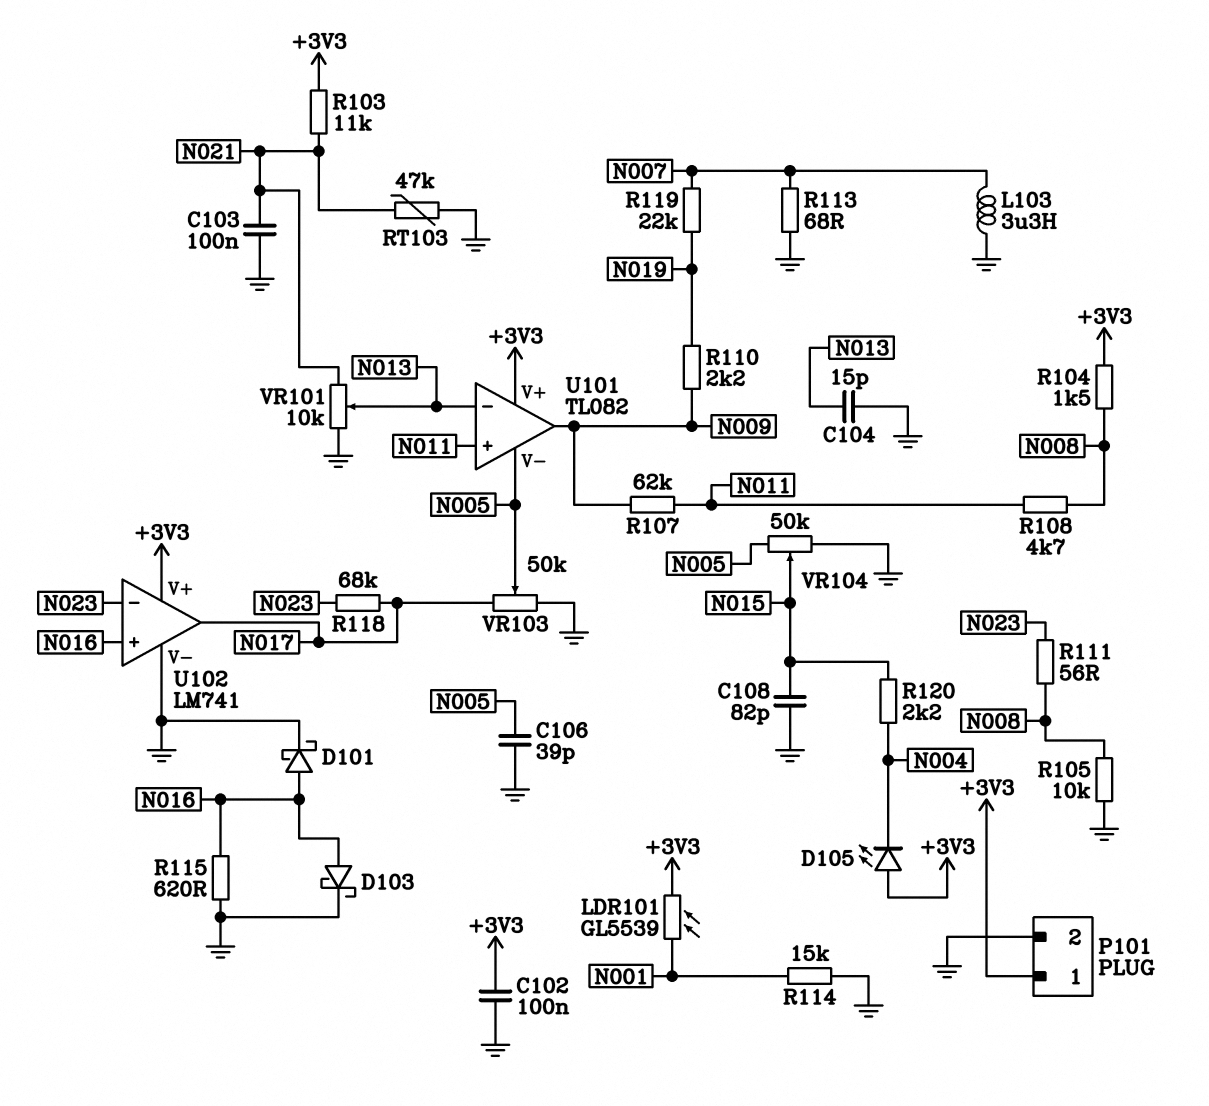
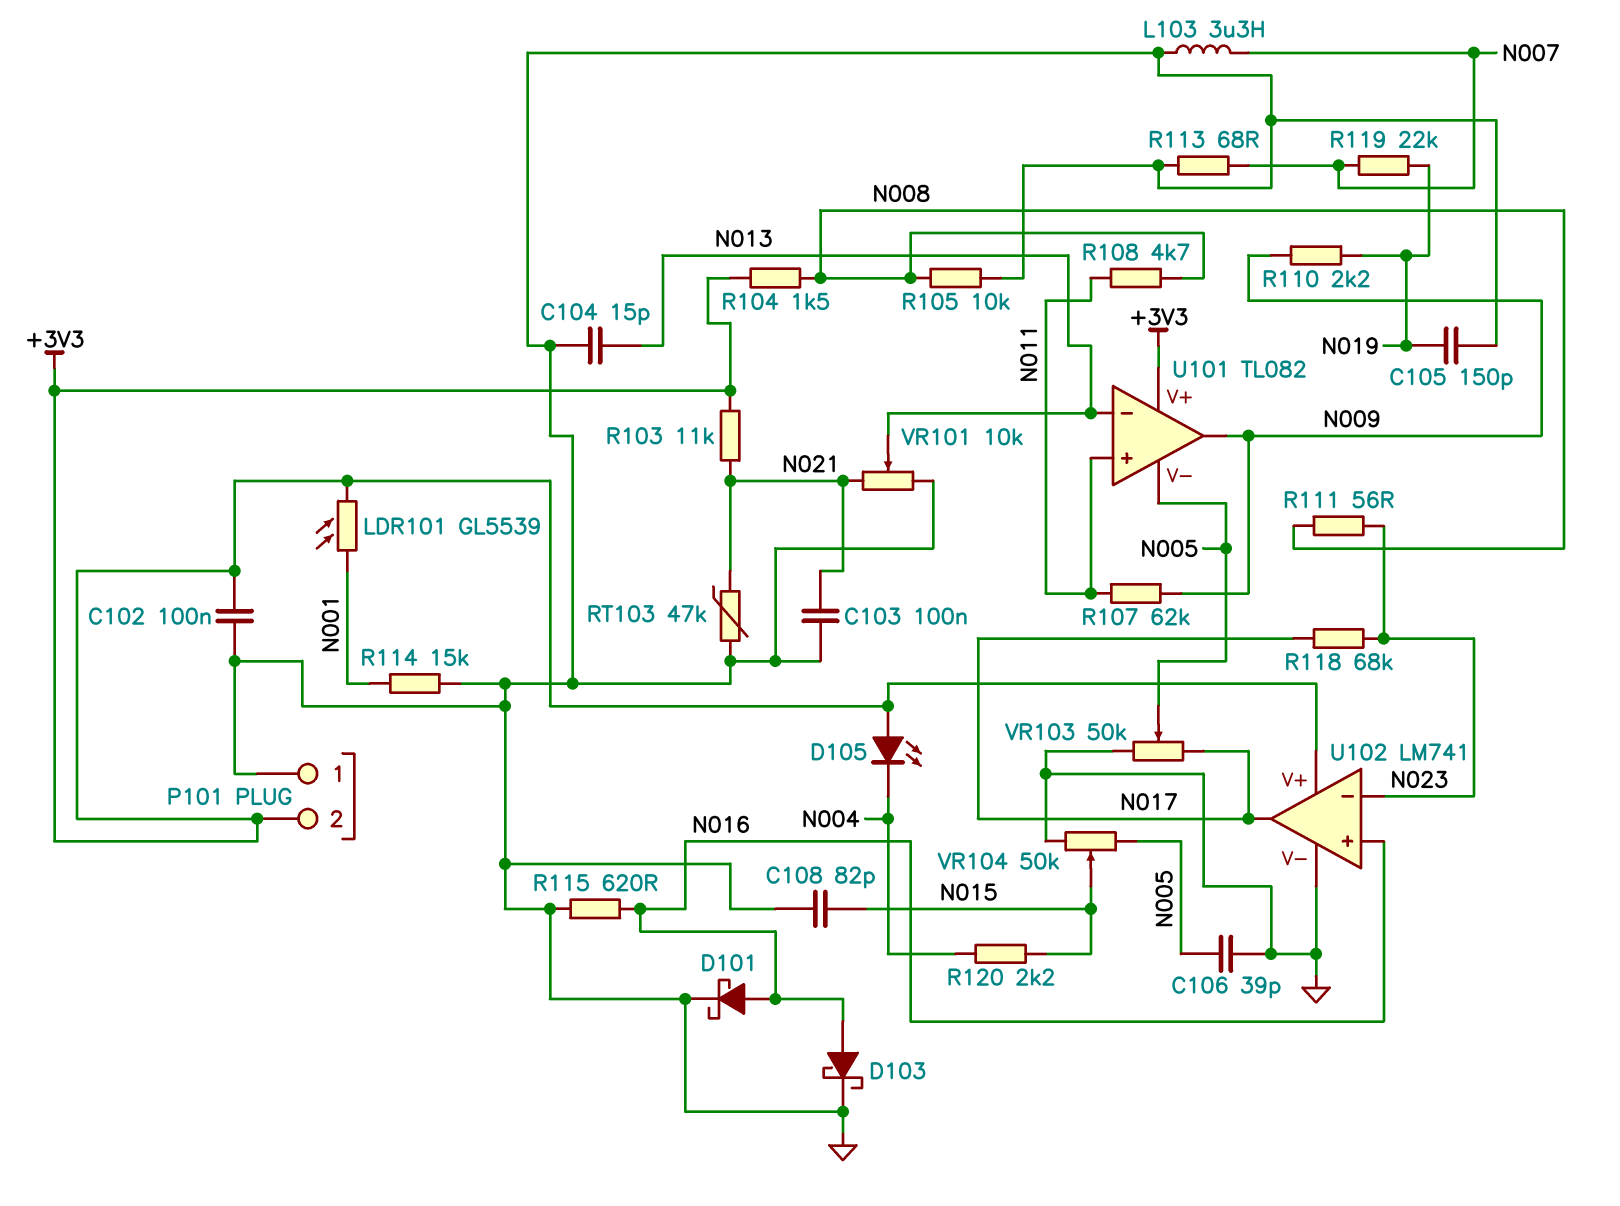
C105: none -> 150pF (GND, N019)
P101 pin 1: +3V3 -> GND
P101 pin 2: GND -> +3V3

